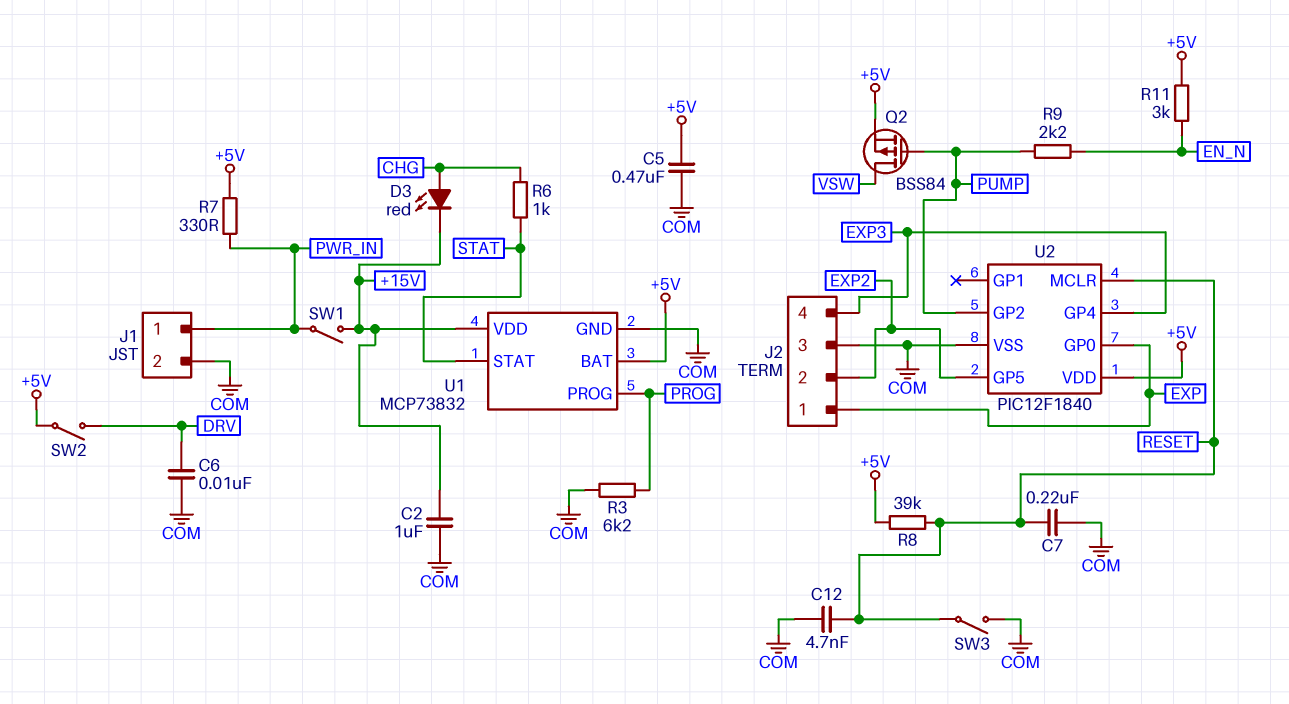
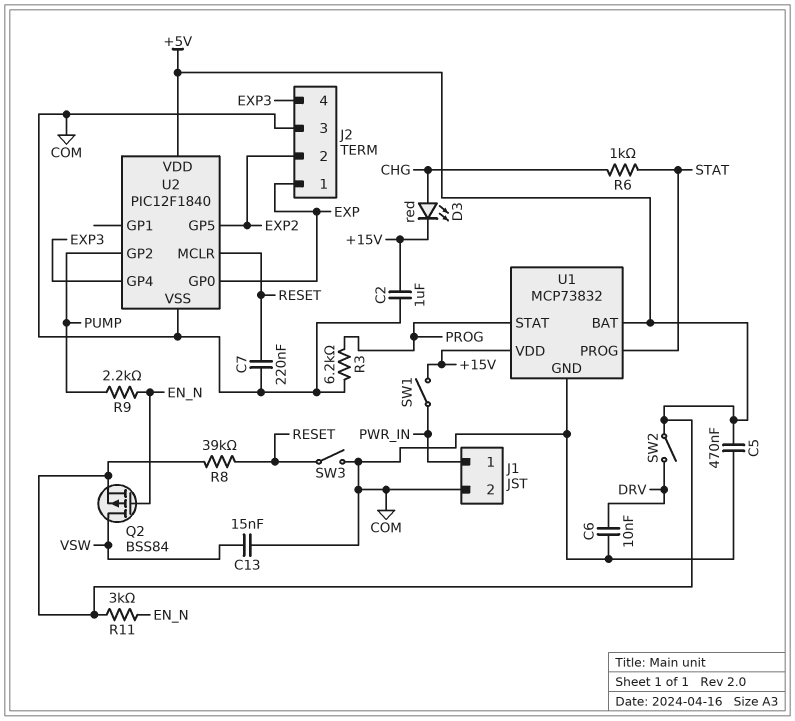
C12: 4.7nF (COM, RESET) -> none
C13: none -> 15nF (COM, VSW)
Q2: PMOS BSS84 (G PUMP, D VSW, S +5V) -> PMOS BSS84 (G EN_N, D VSW, S +5V)
R7: 330 (+5V, PWR_IN) -> none
U1 pin PROG: PROG -> STAT
U1 pin STAT: STAT -> PROG

